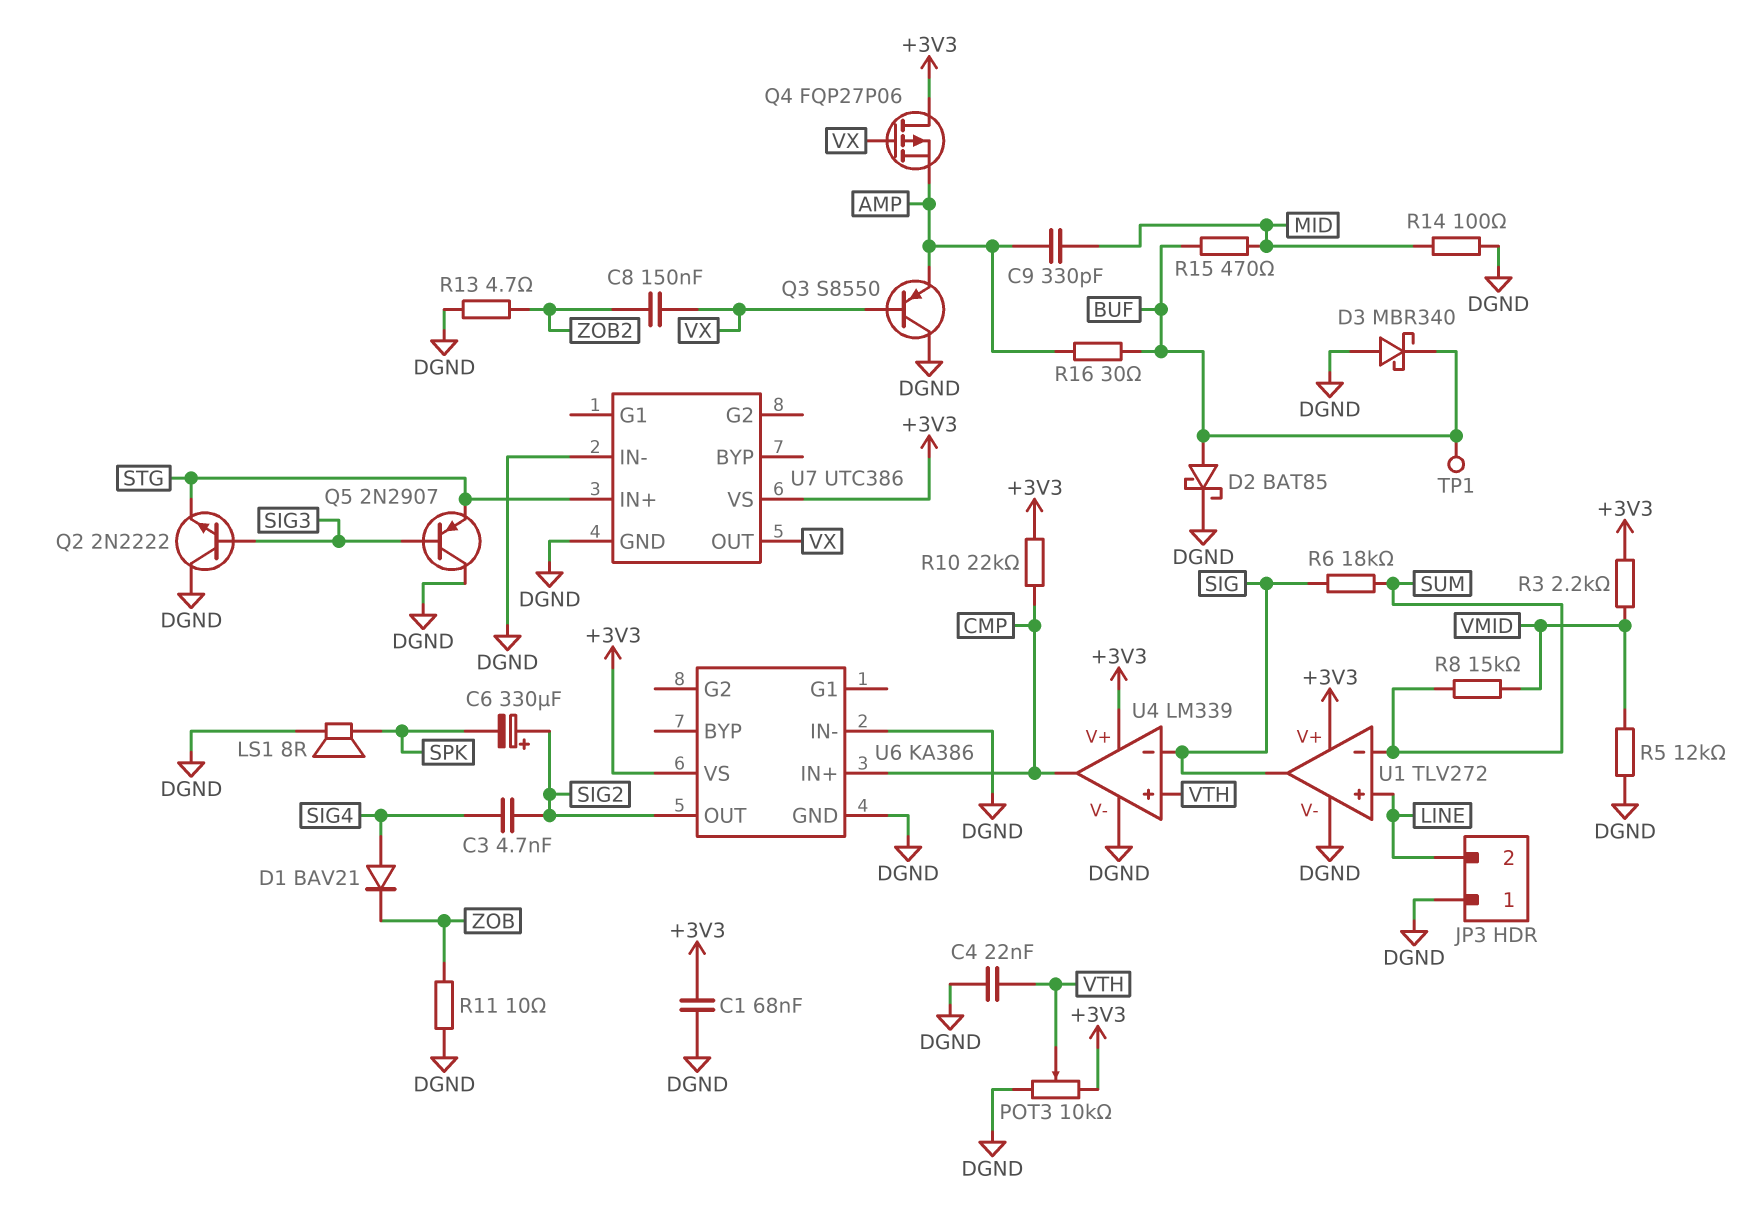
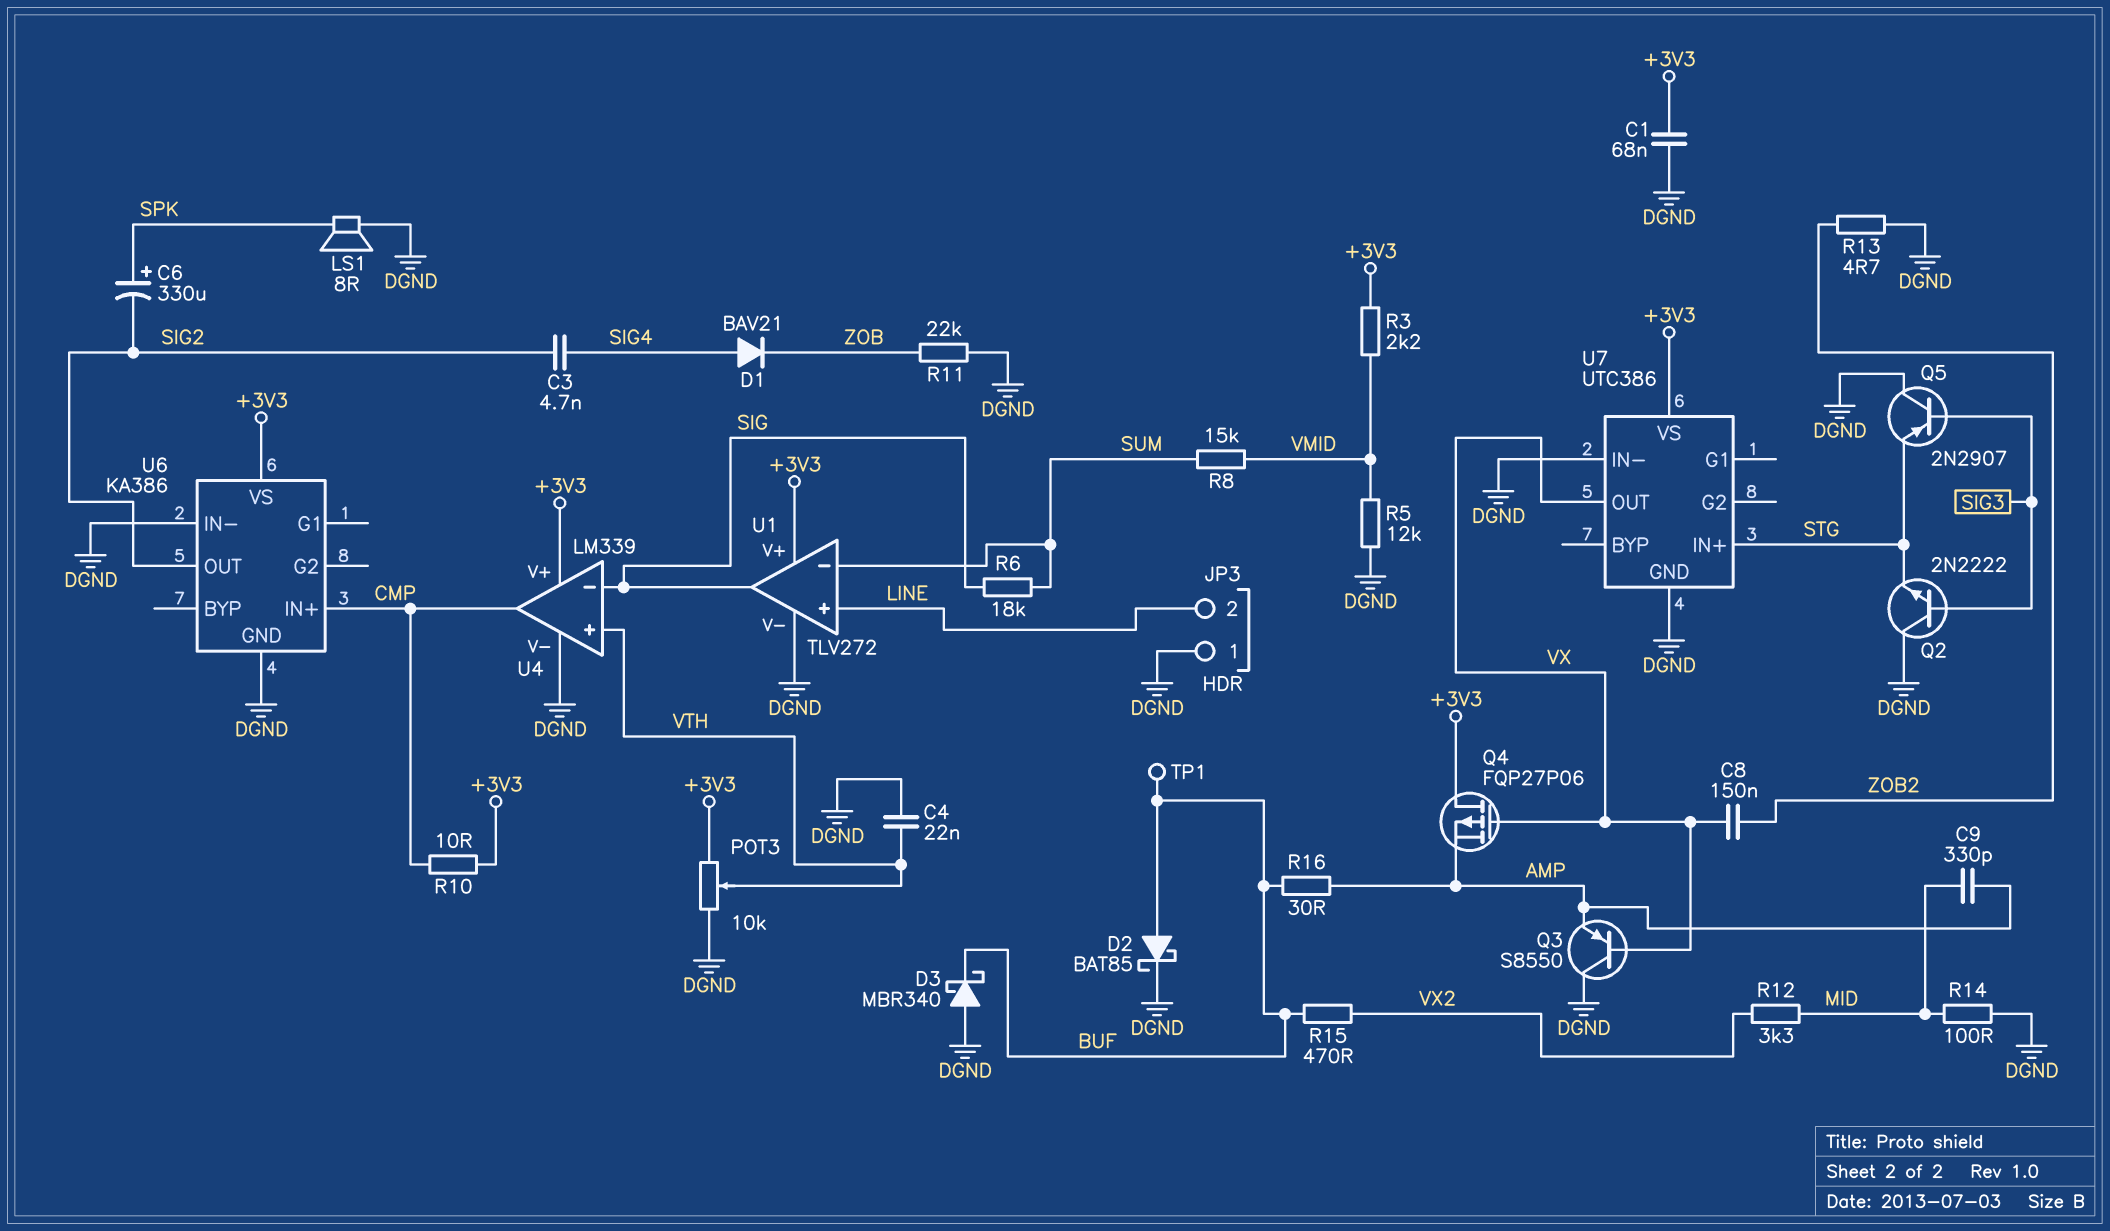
C6: 330uF (plus SIG2, minus SPK) -> 330uF (plus SPK, minus SIG2)
R10: 22k (+3V3, CMP) -> 10 (+3V3, CMP)
R11: 10 (DGND, ZOB) -> 22k (DGND, ZOB)
R12: none -> 3.3k (MID, VX2)
R15: 470 (BUF, MID) -> 470 (BUF, VX2)

